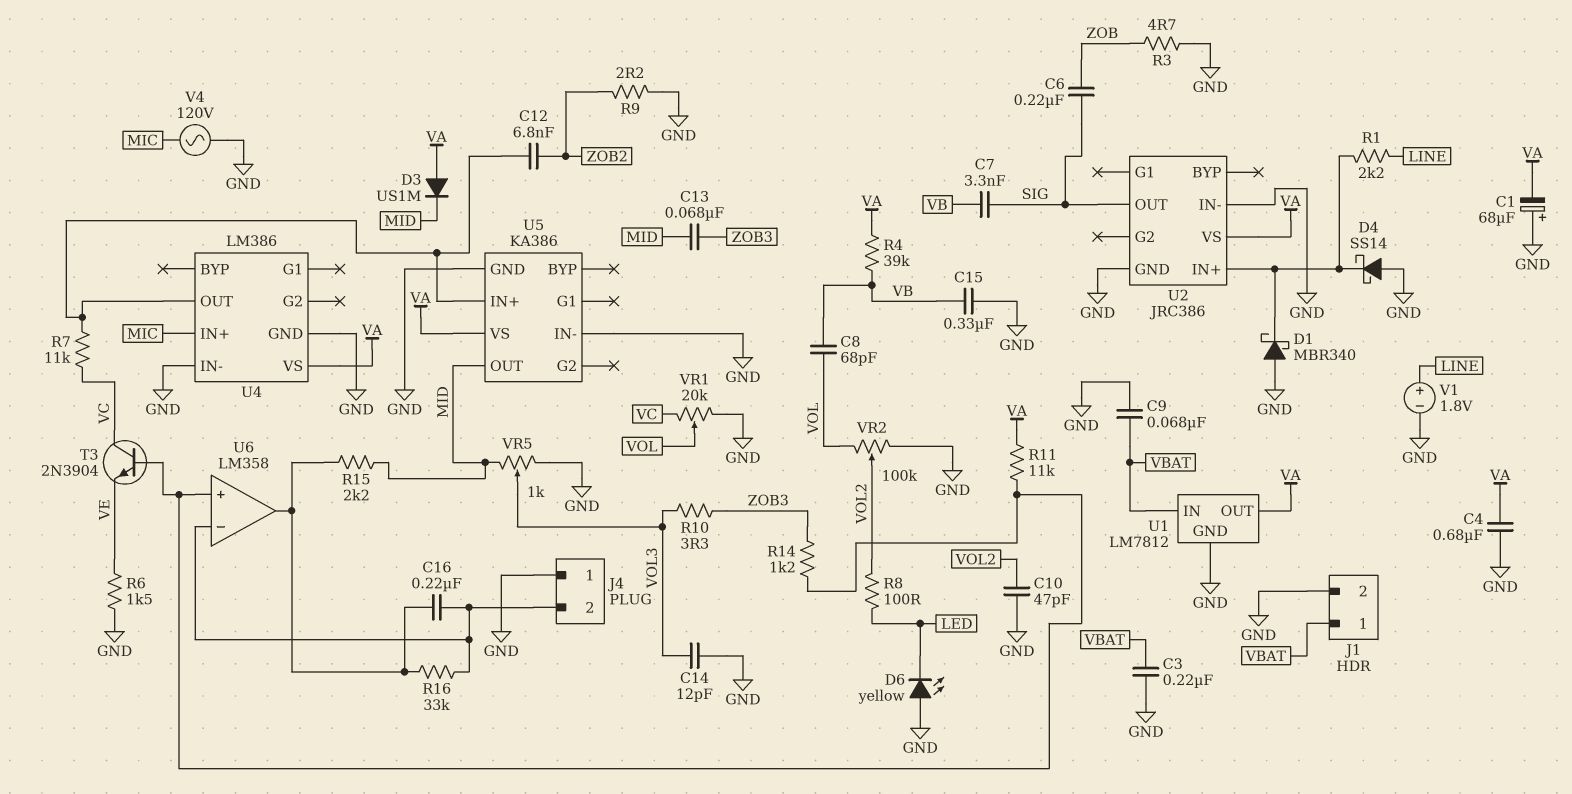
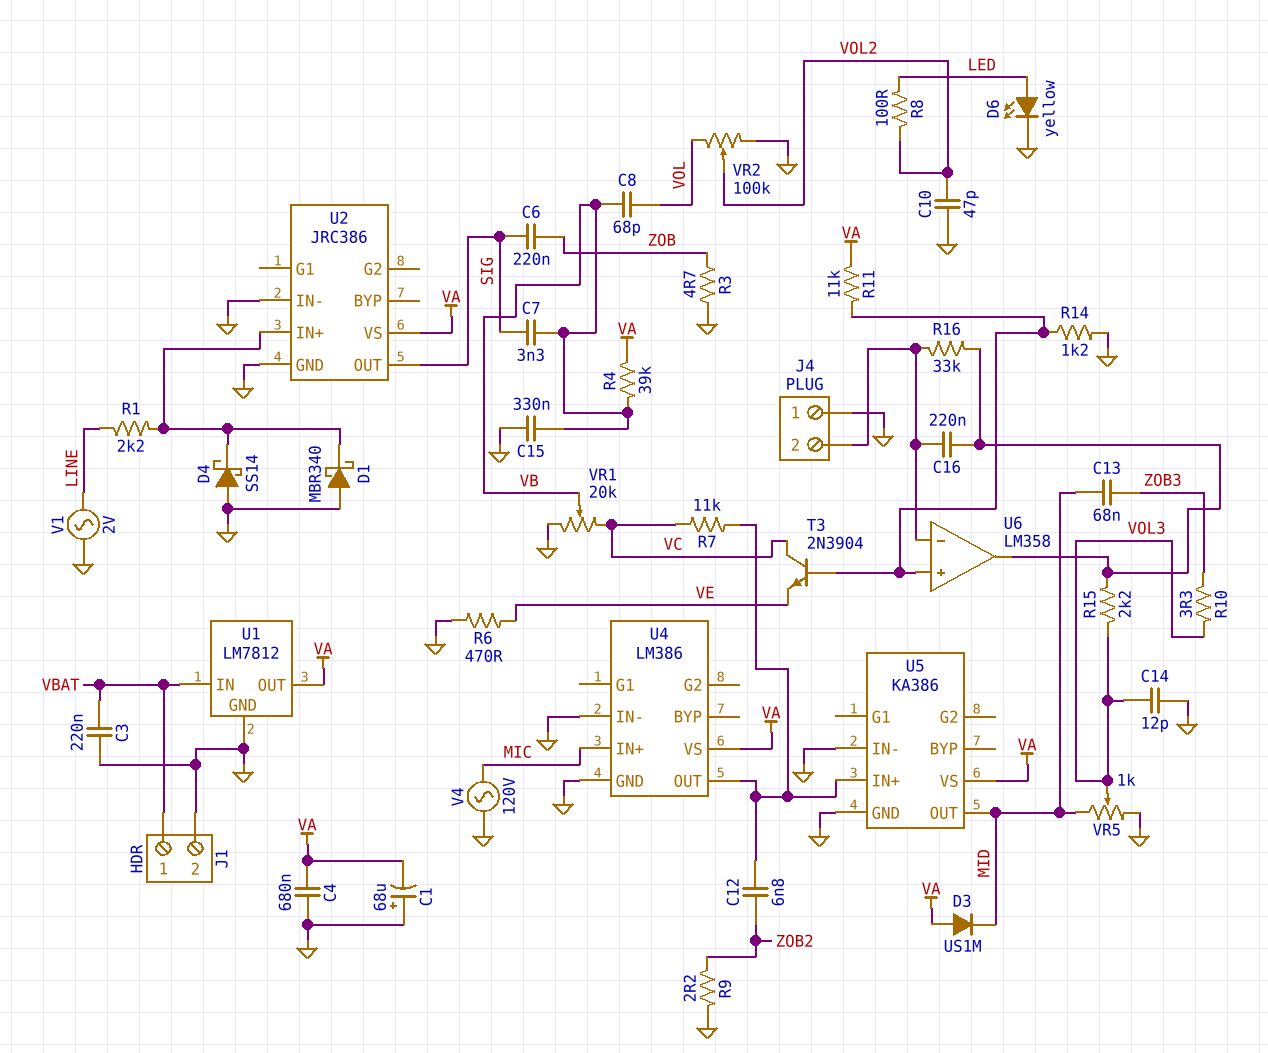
C9: 68nF (GND, VBAT) -> none
D6: LED yellow (A GND, K LED) -> LED yellow (A LED, K GND)
R6: 1.5k (GND, VE) -> 470 (GND, VE)
R14: 1.2k (U6/in+, ZOB3) -> 1.2k (GND, U6/in+)
R15: 2.2k (MID, U6/out) -> 2.2k (U6/out, VOL3)
V1: 1.8V (plus LINE, minus GND) -> AC 2V (GND, LINE)
VR1: 20k (GND, VC, wiper VOL) -> 20k (GND, VC, wiper VB)

